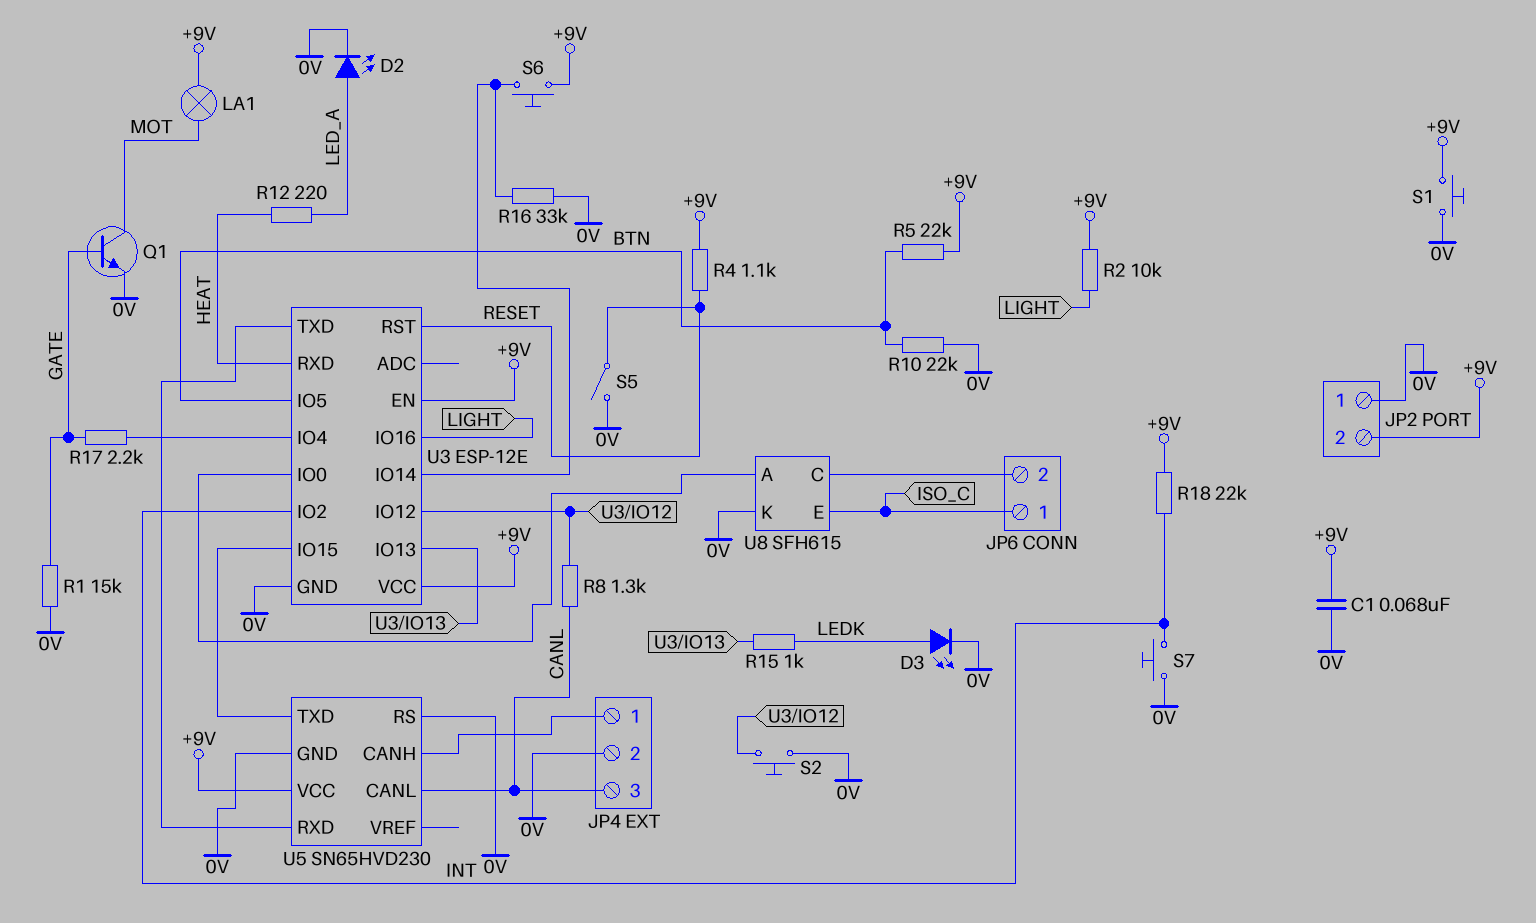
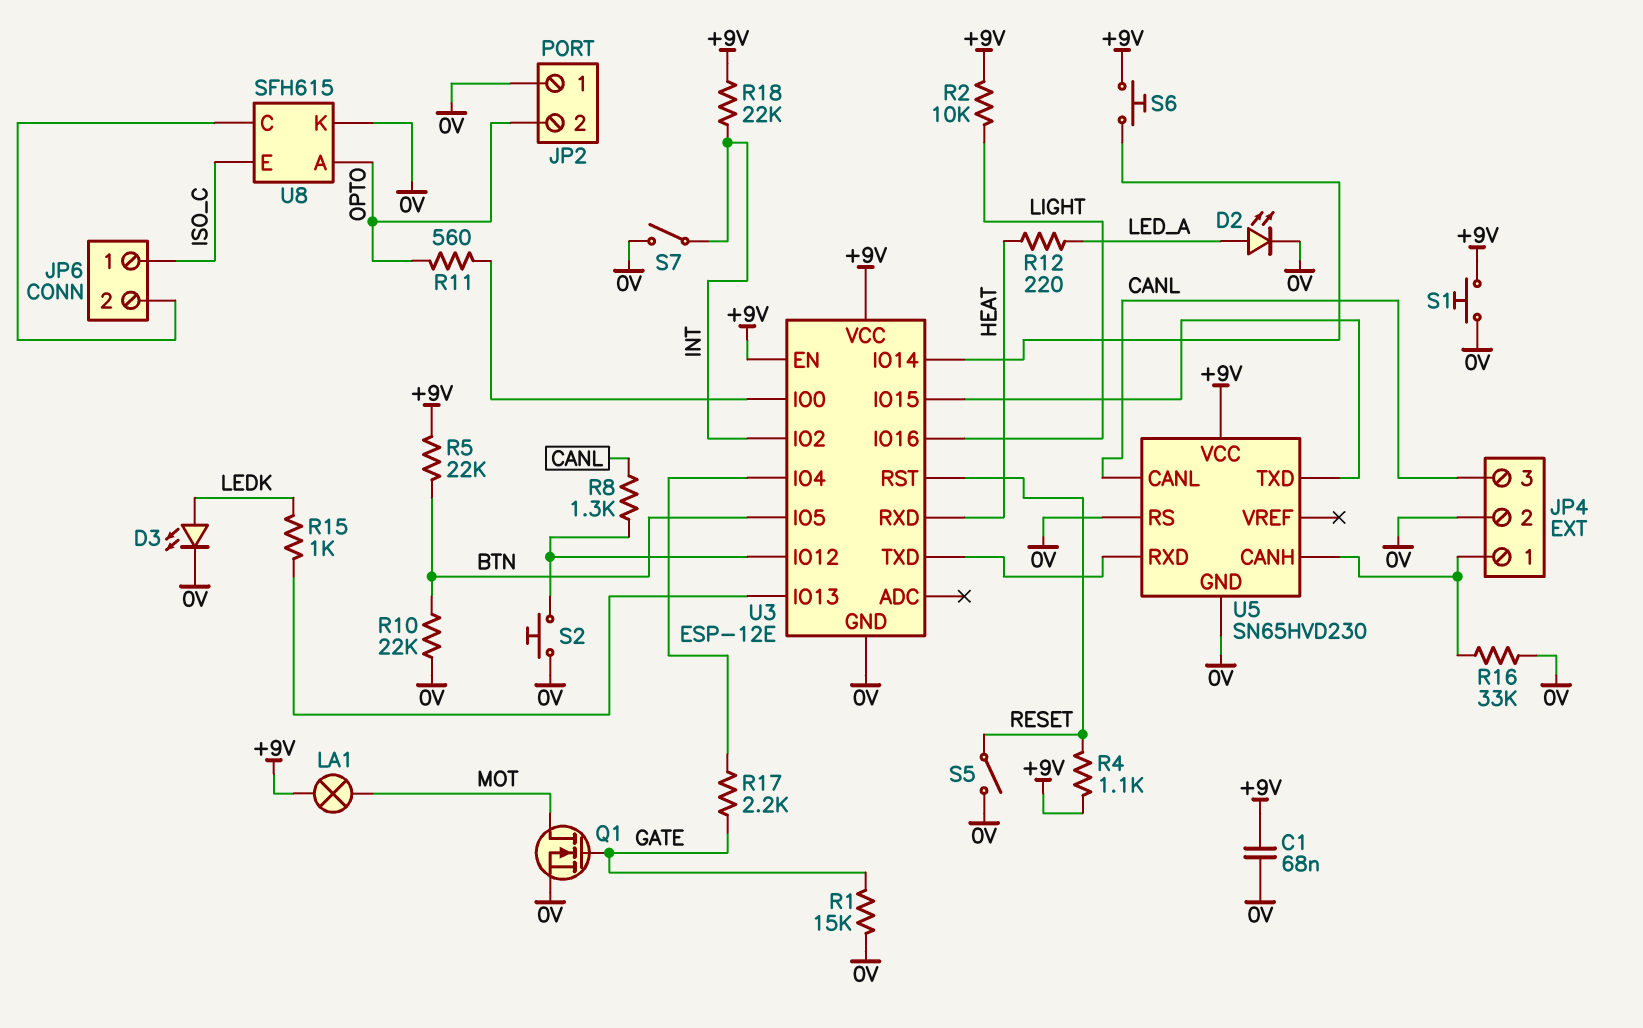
JP2 pin 2: +9V -> OPTO
Q1: NPN (B GATE, C MOT, E 0V) -> NMOS (G GATE, D MOT, S 0V)
R11: none -> 560 (OPTO, U3/IO0)
R16: 33k (0V, U3/IO14) -> 33k (0V, JP4/1)
S7: button (0V, INT) -> switch (0V, INT)
U8 pin A: U3/IO0 -> OPTO

